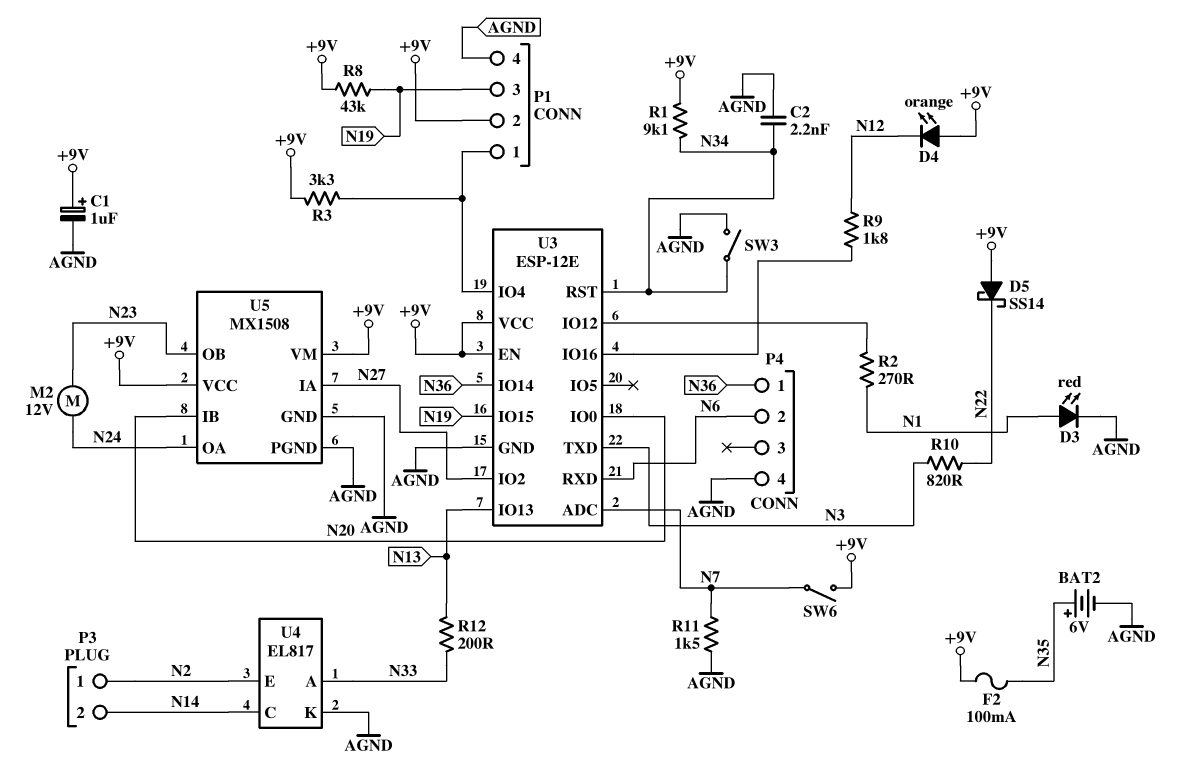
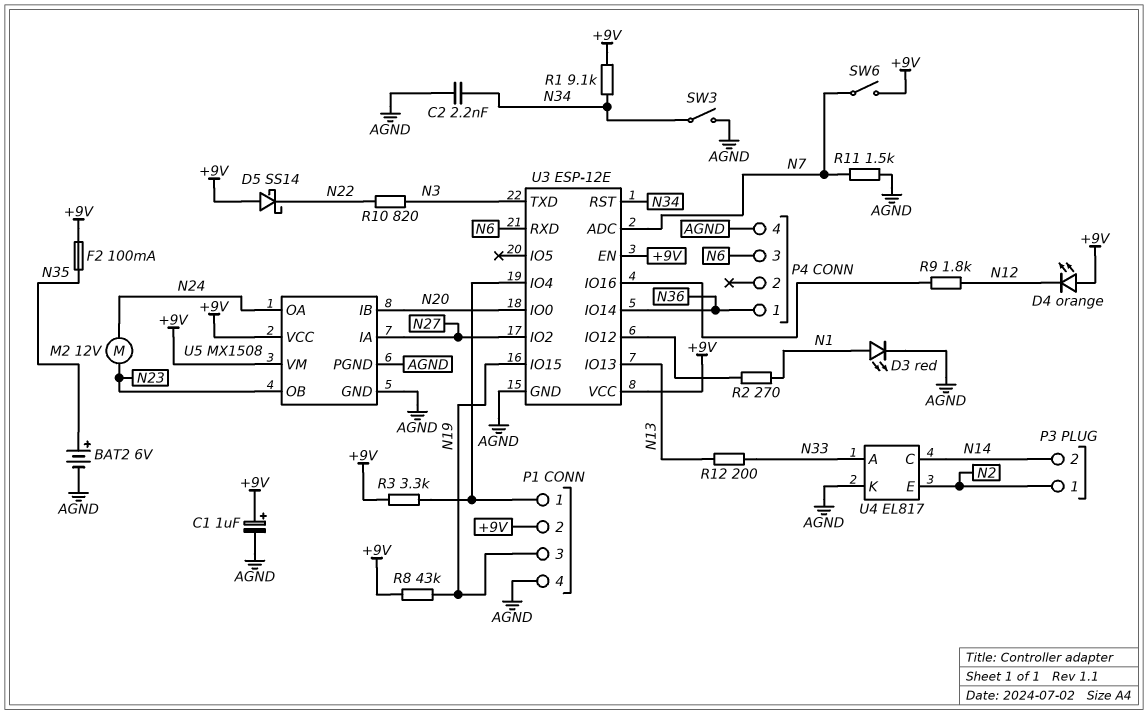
P4 pin 2: N6 -> none
P4 pin 3: none -> N6

